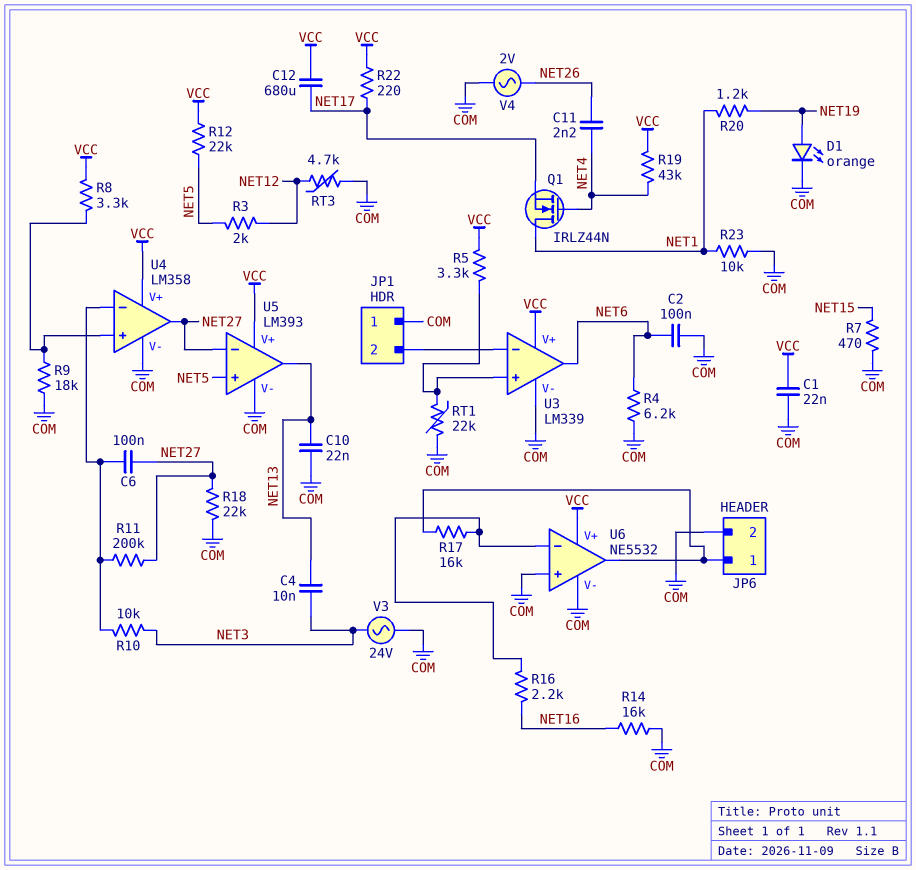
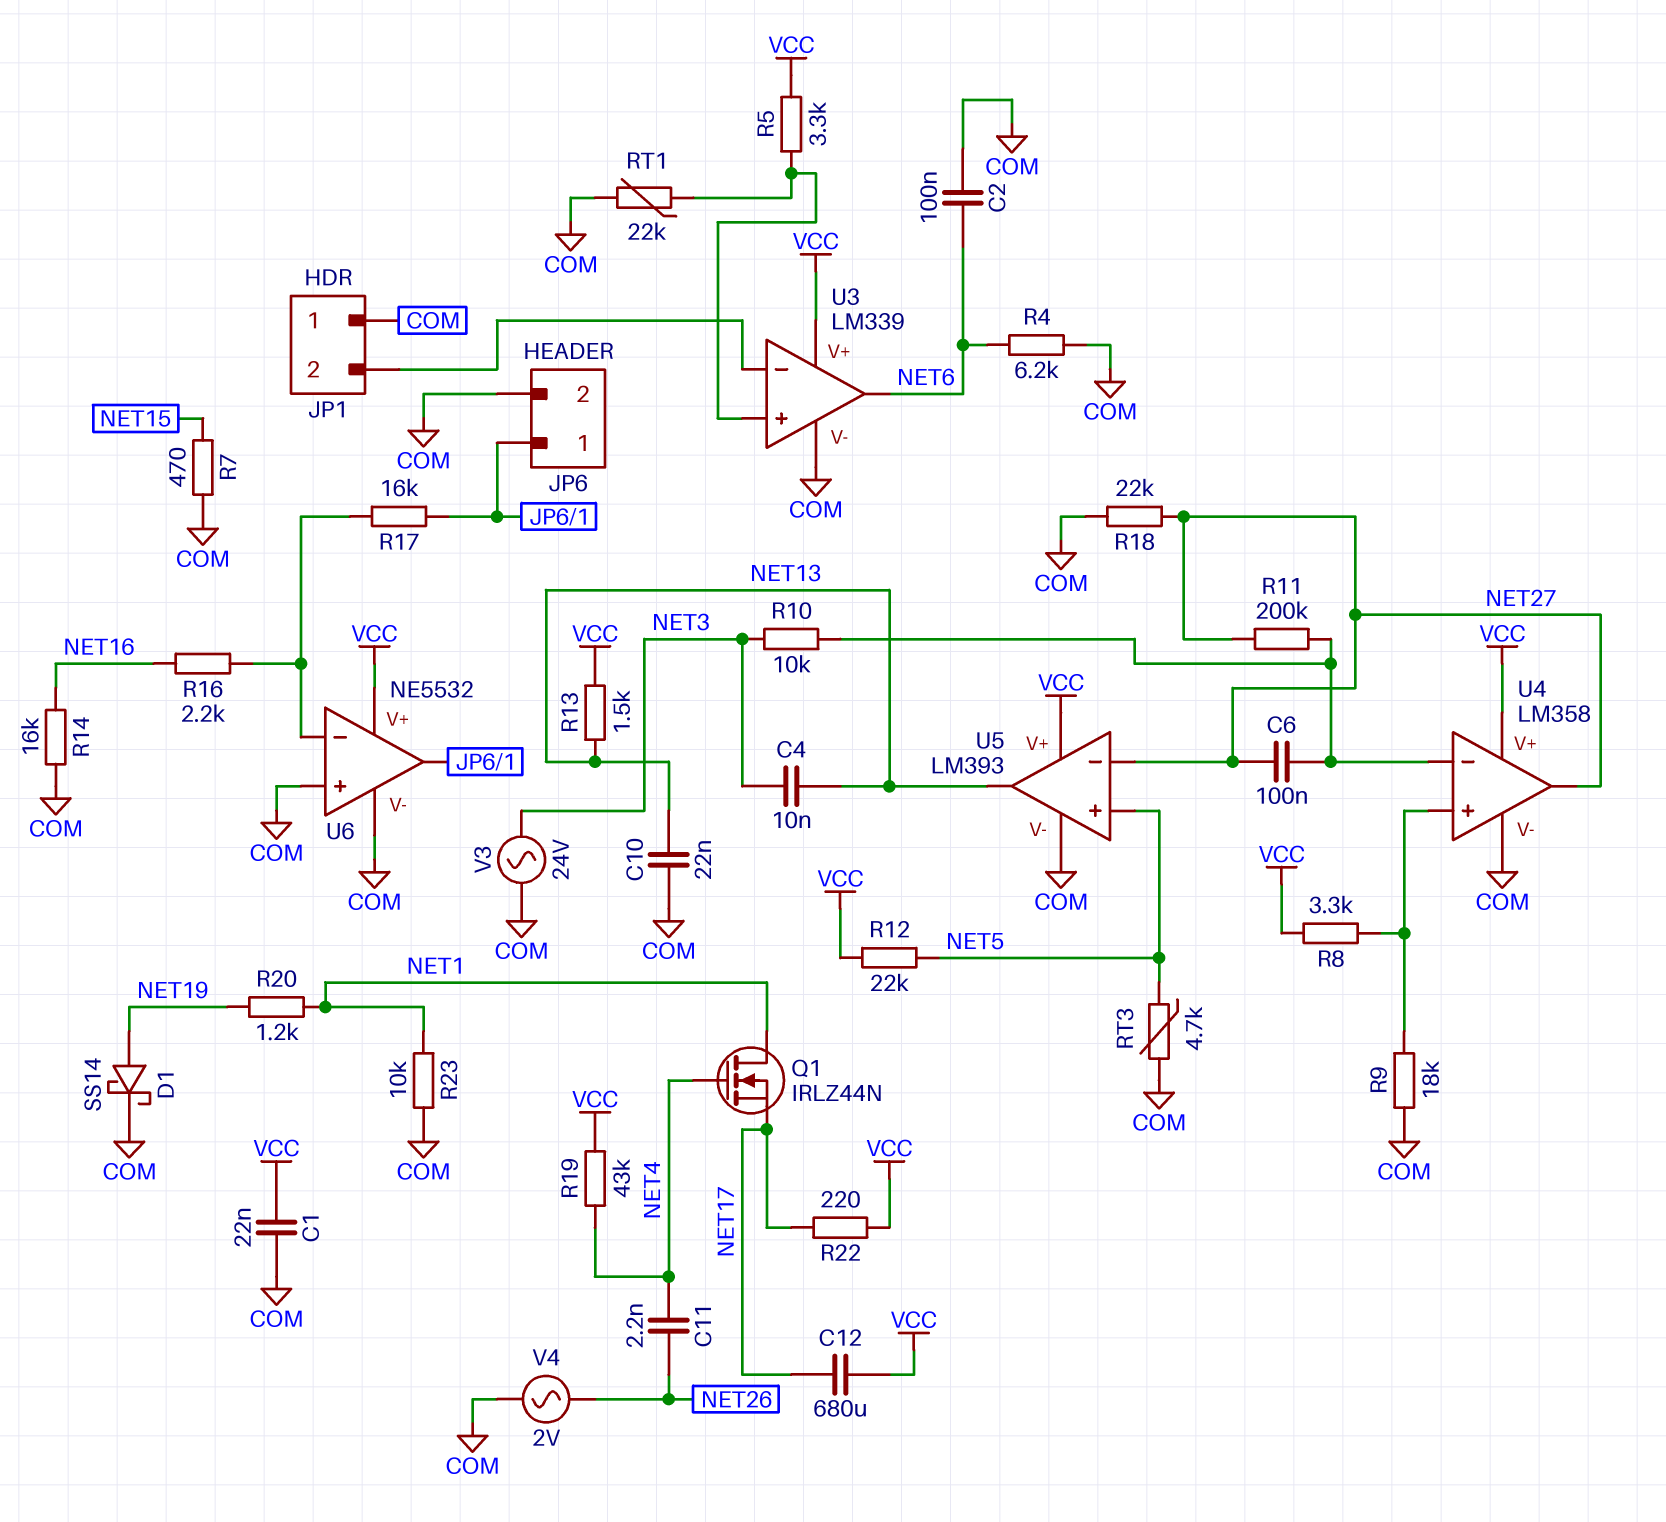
D1: LED orange (A NET19, K COM) -> schottky SS14 (A NET19, K COM)
R3: 2k (NET5, NET12) -> none
R13: none -> 1.5k (NET13, VCC)
RT3: 4.7k (COM, NET12) -> 4.7k (COM, NET5)

